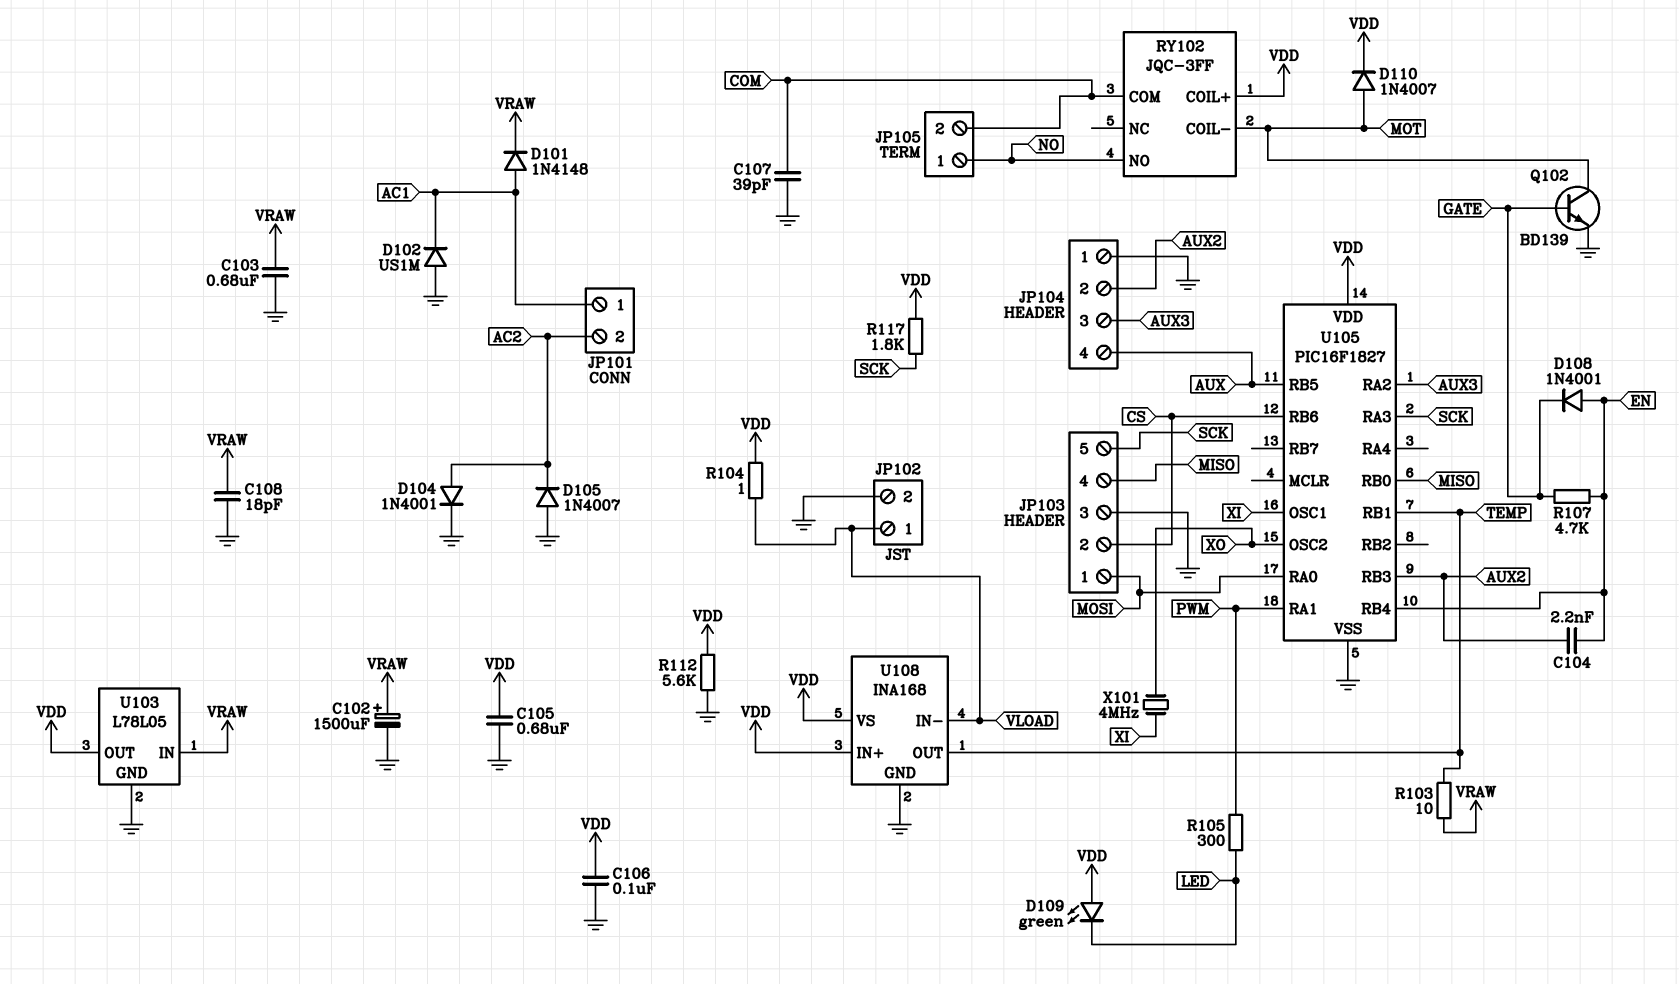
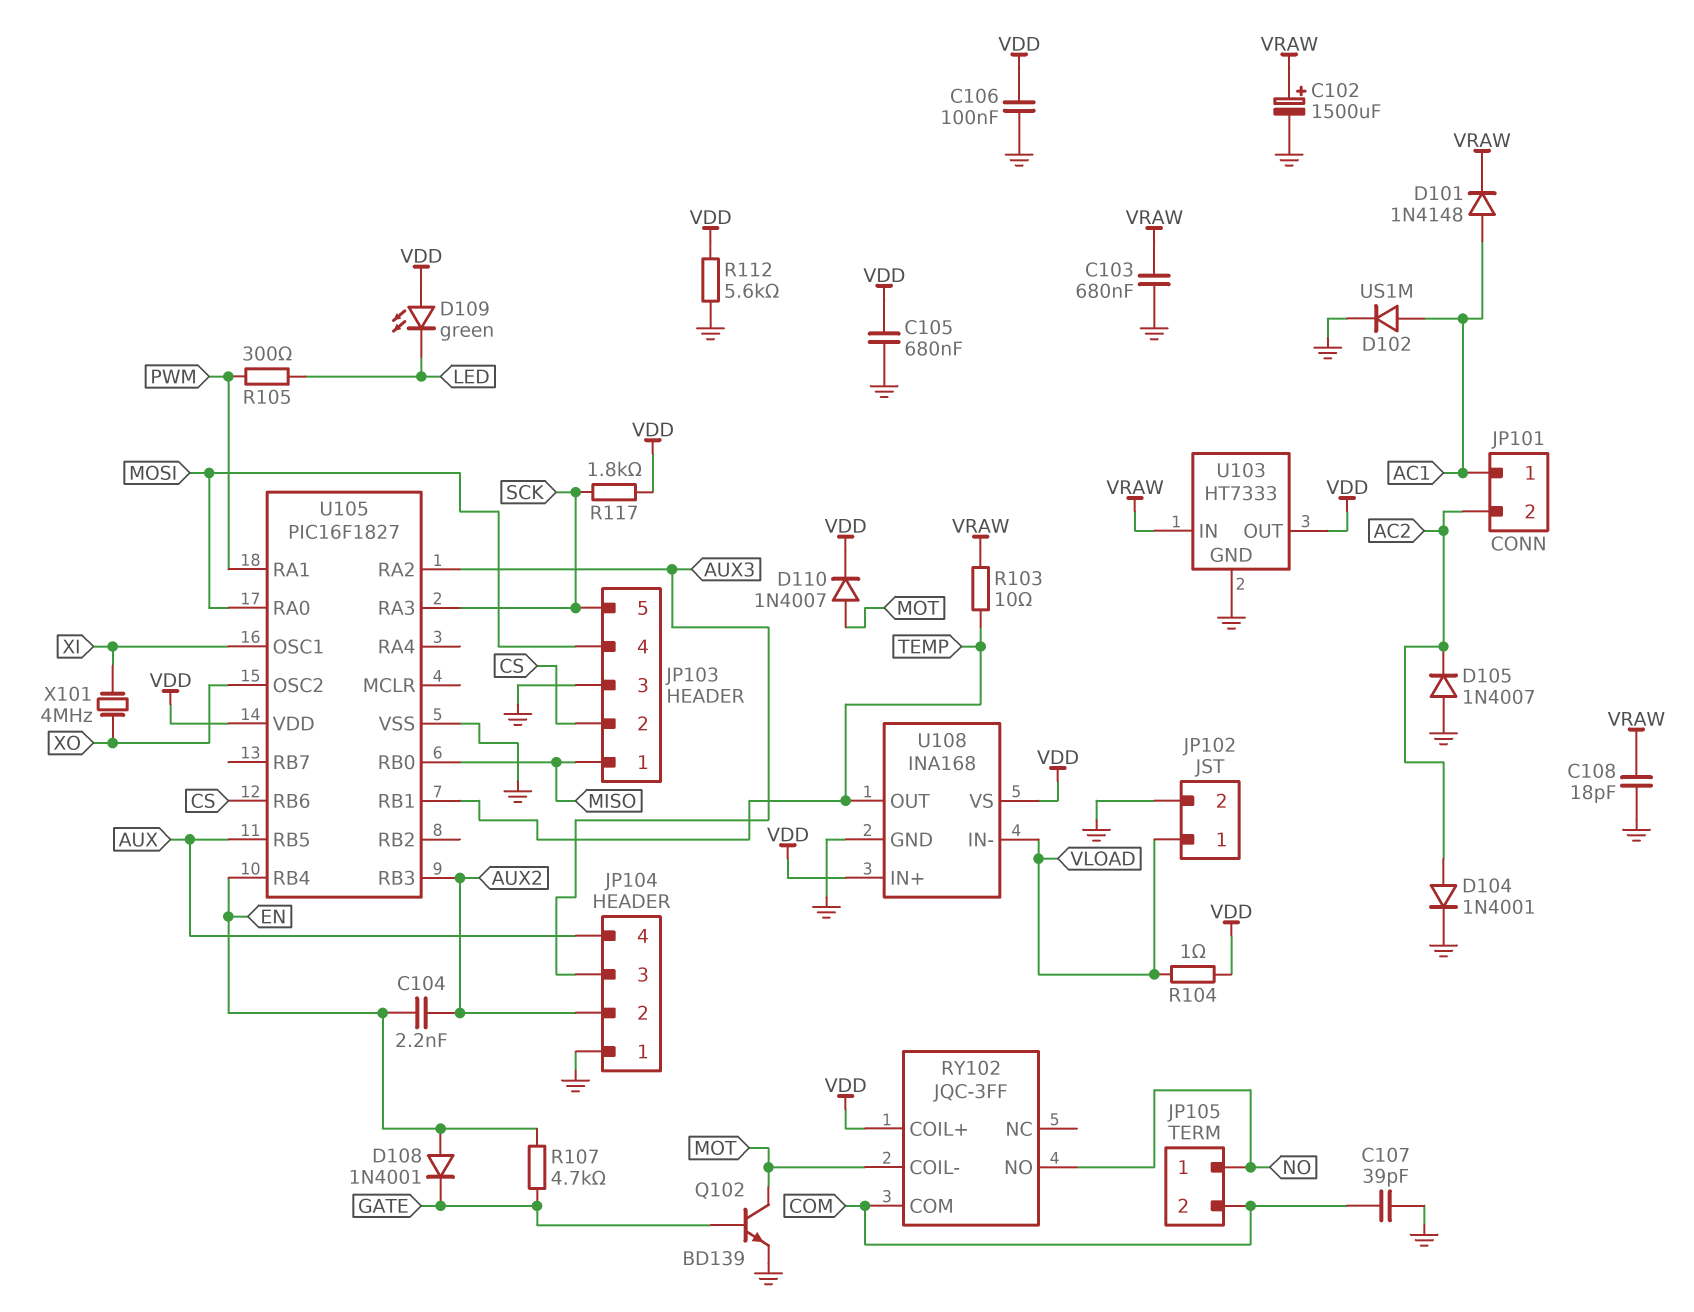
D102: diode US1M (A GND, K AC1) -> diode US1M (A AC1, K GND)
JP103 pin 1: MOSI -> MISO
JP103 pin 4: MISO -> MOSI
U103: L78L05 -> HT7333

